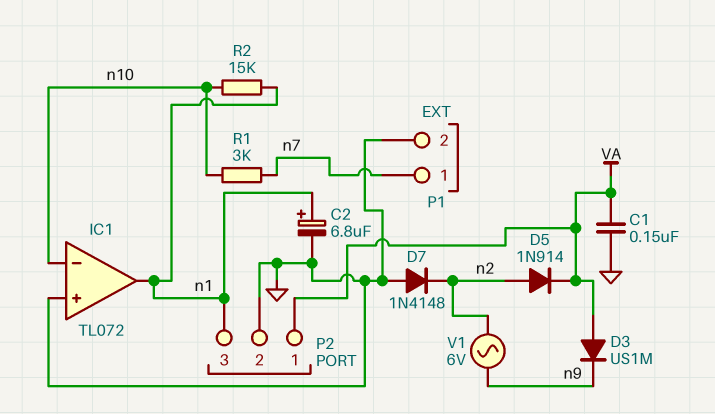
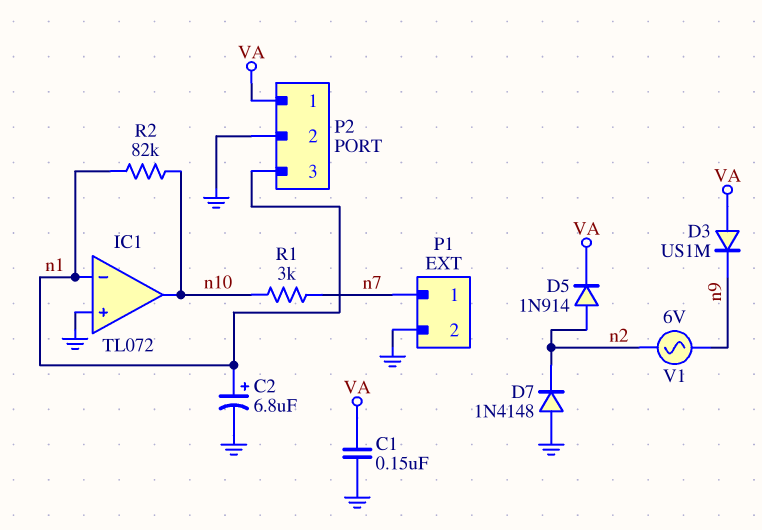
IC1 pin in-: n10 -> n1
IC1 pin out: n1 -> n10
R2: 15k (n1, n10) -> 82k (n1, n10)

